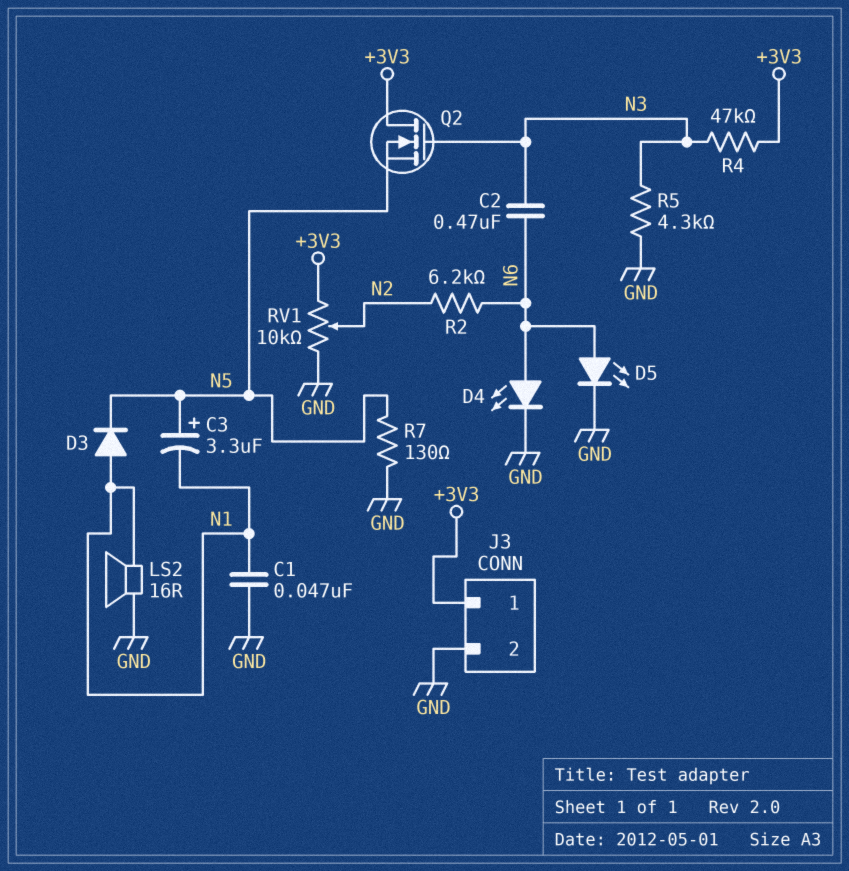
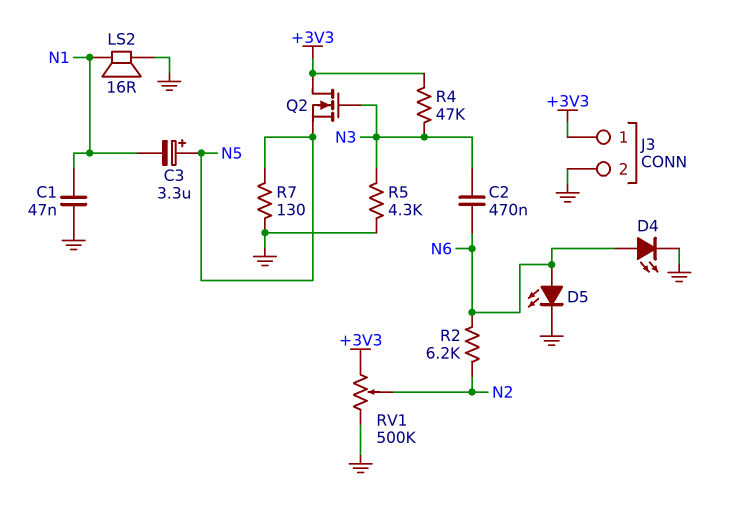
D3: diode (A N1, K N5) -> none
RV1: 10k (+3V3, GND, wiper N2) -> 500k (+3V3, GND, wiper N2)

